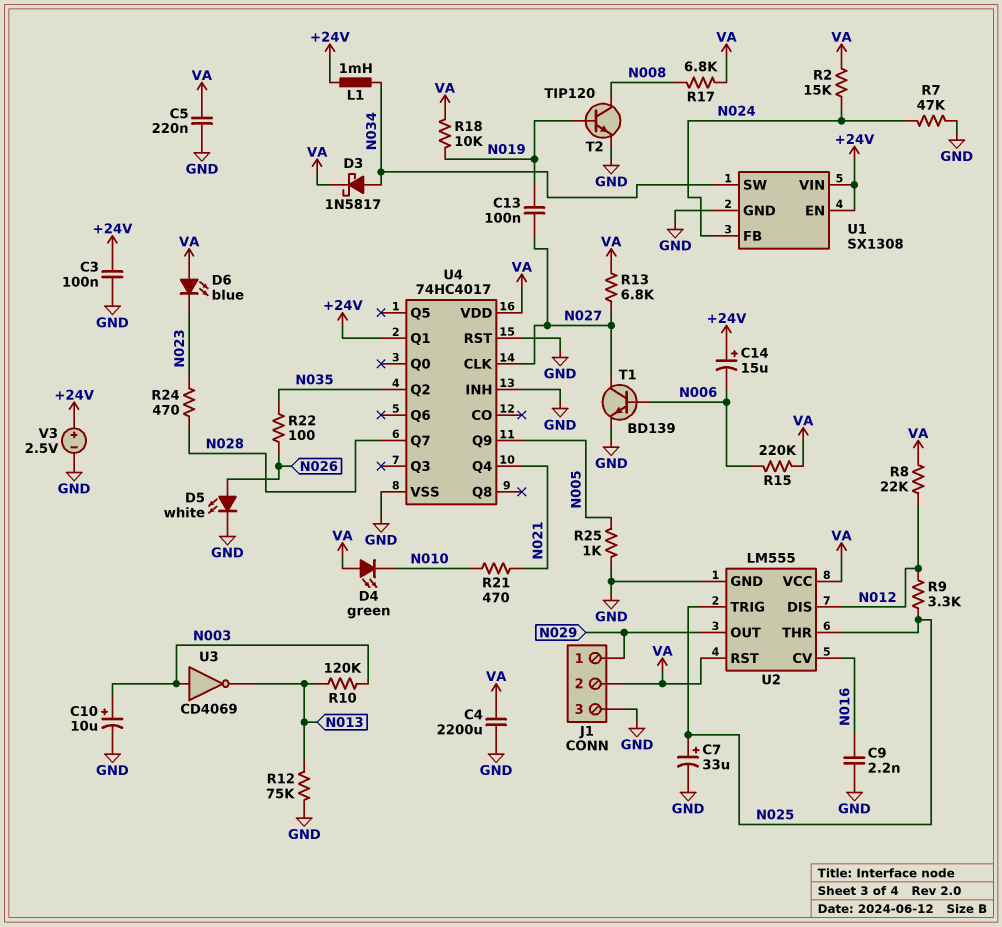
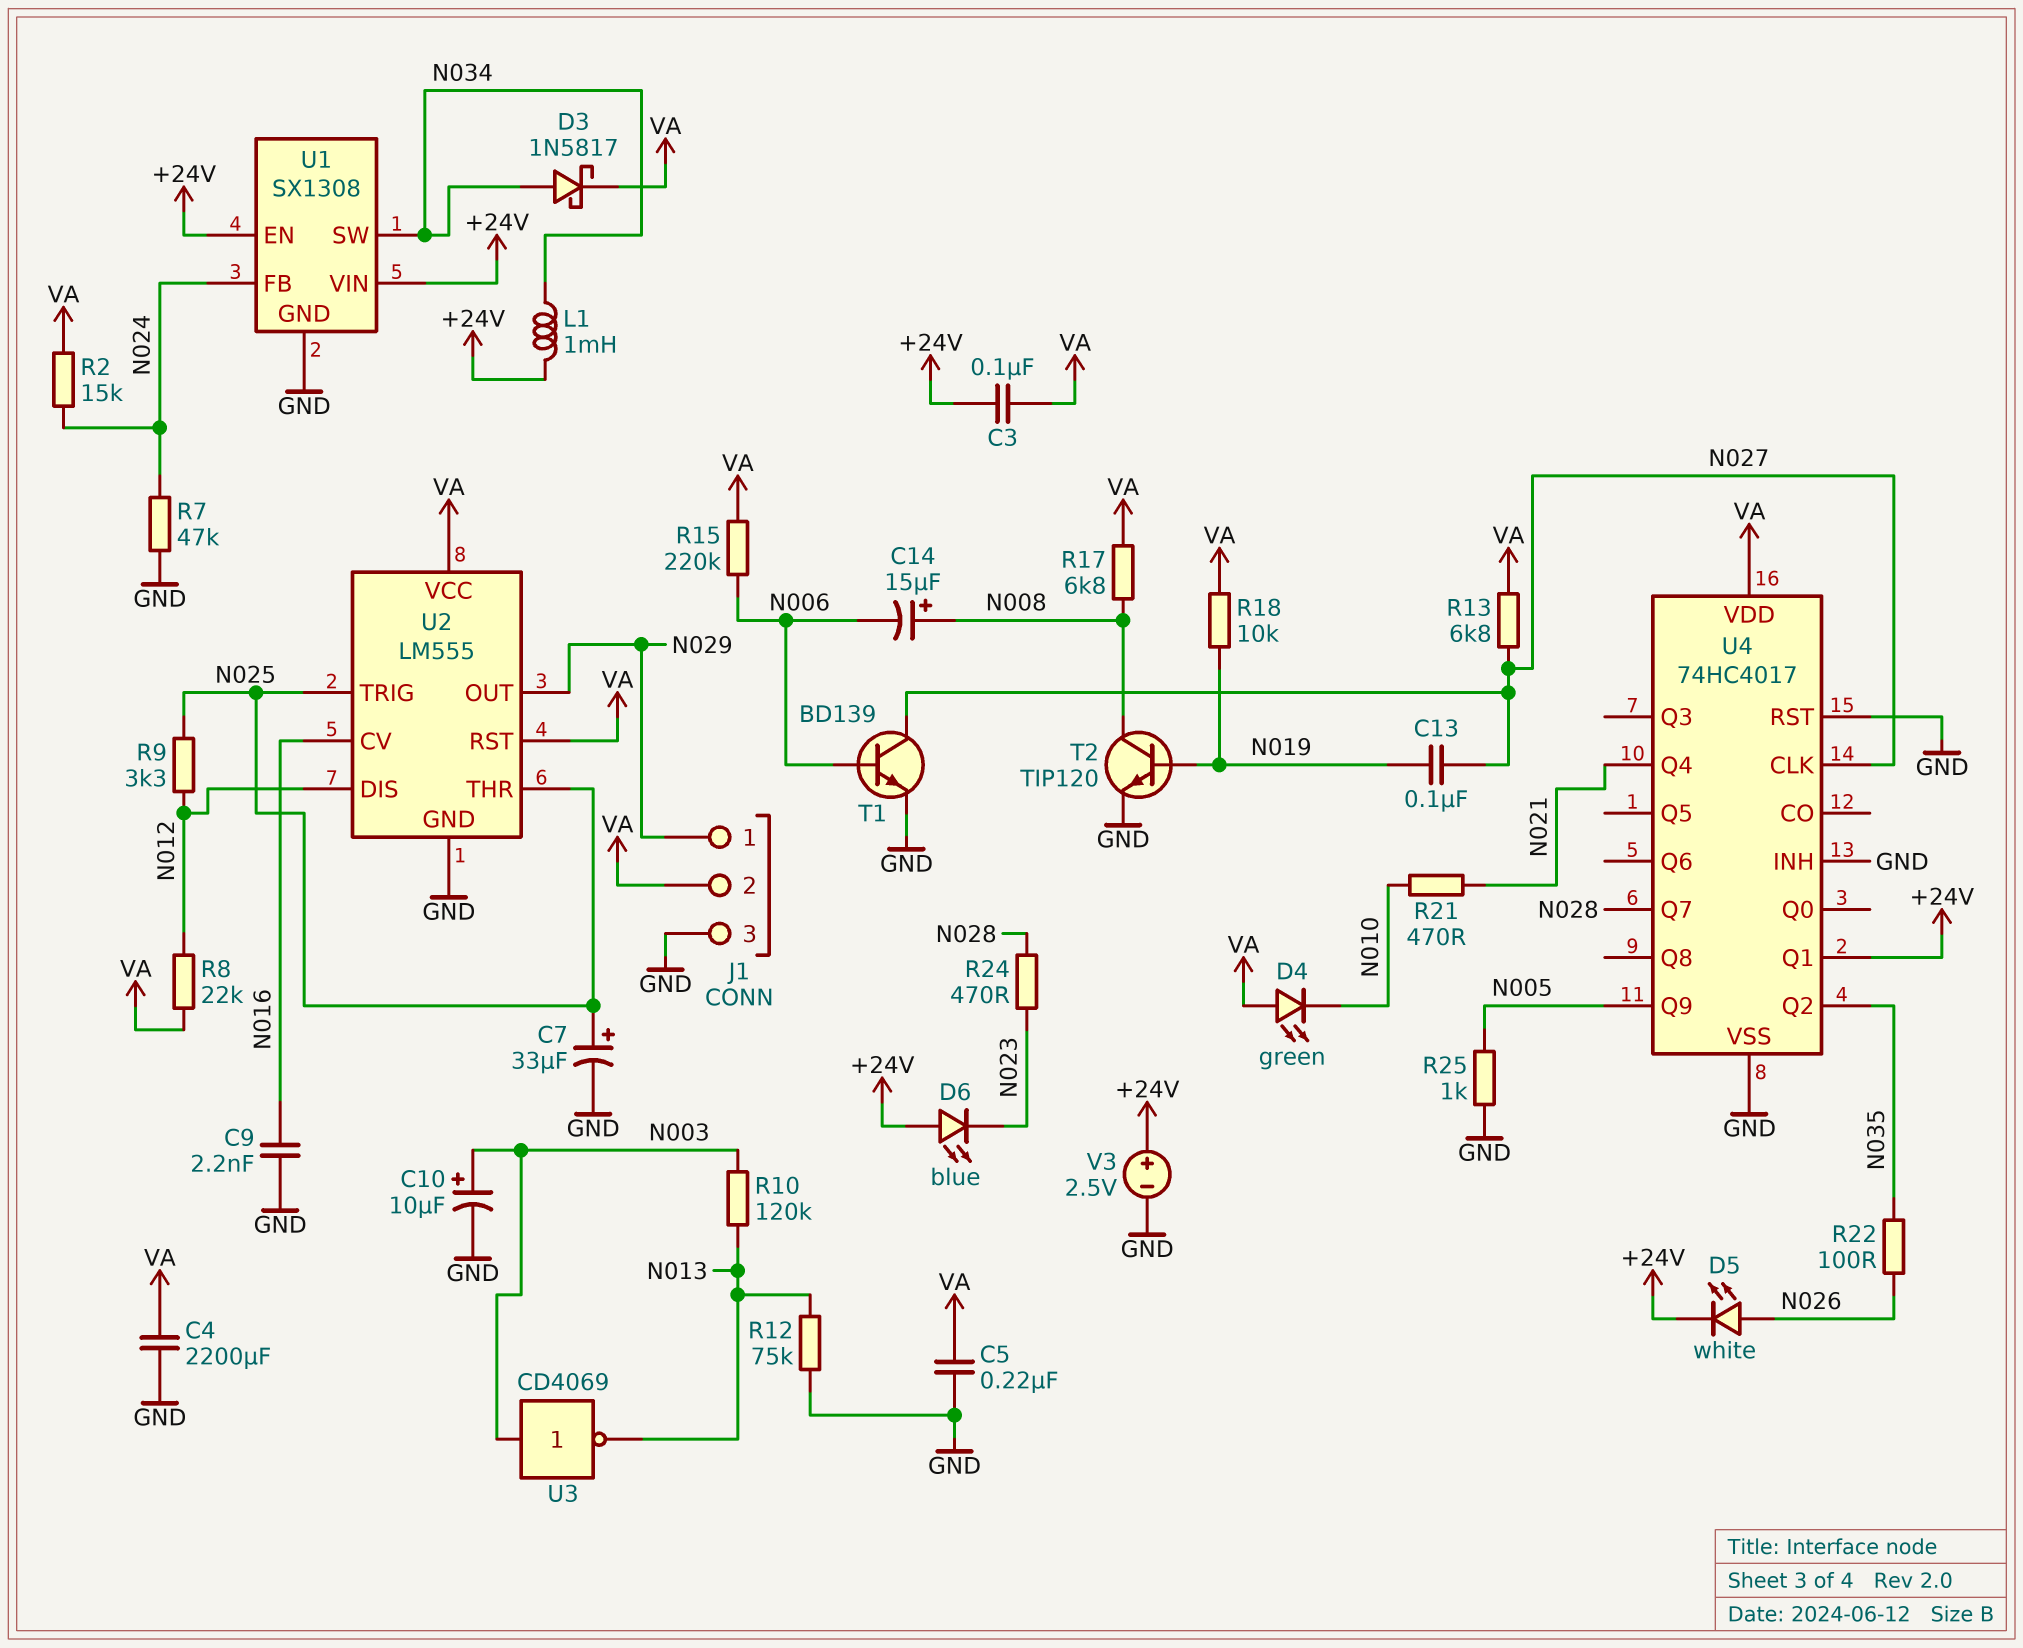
C3: 100nF (+24V, GND) -> 100nF (+24V, VA)
C14: 15uF (plus +24V, minus N006) -> 15uF (plus N008, minus N006)
D5: LED white (A N026, K GND) -> LED white (A N026, K +24V)
D6: LED blue (A VA, K N023) -> LED blue (A +24V, K N023)

